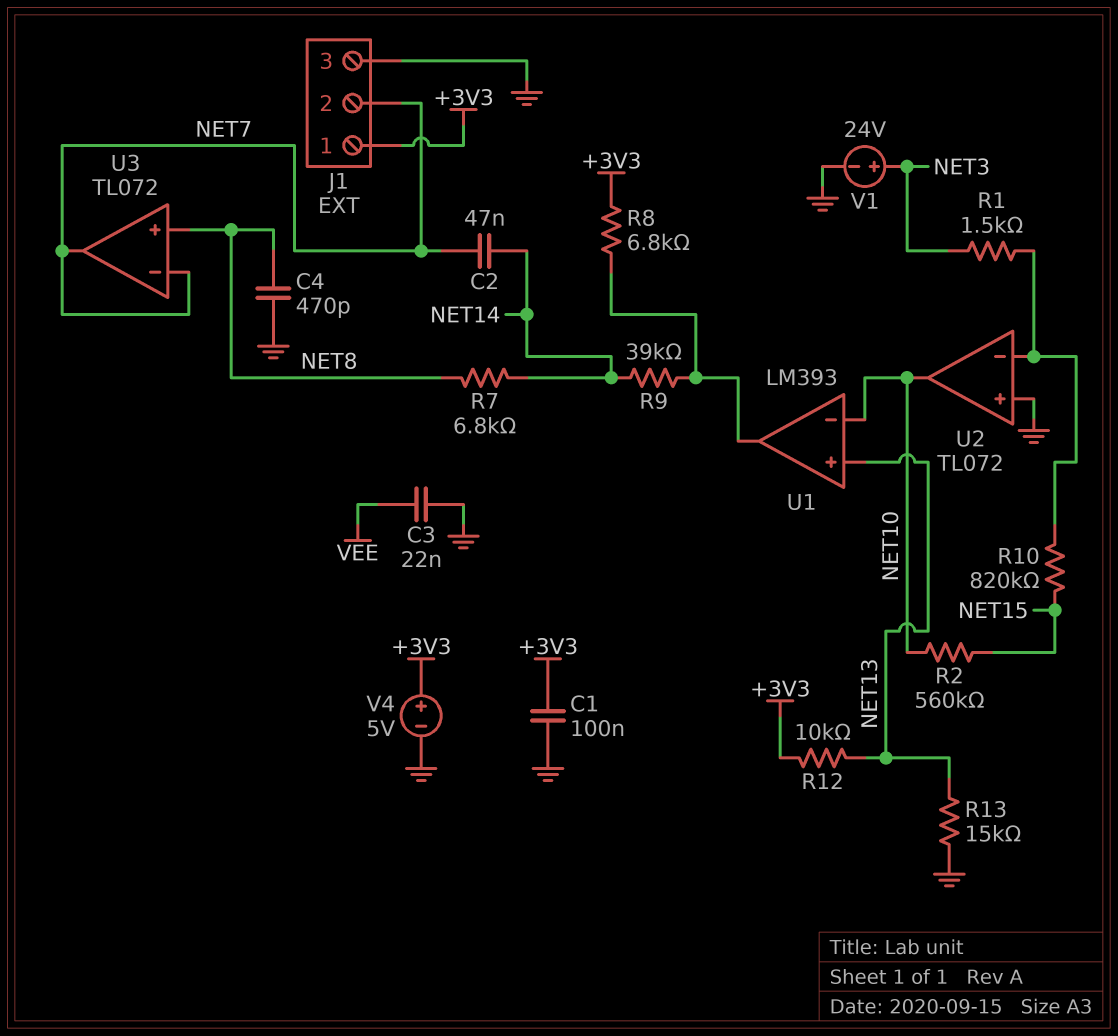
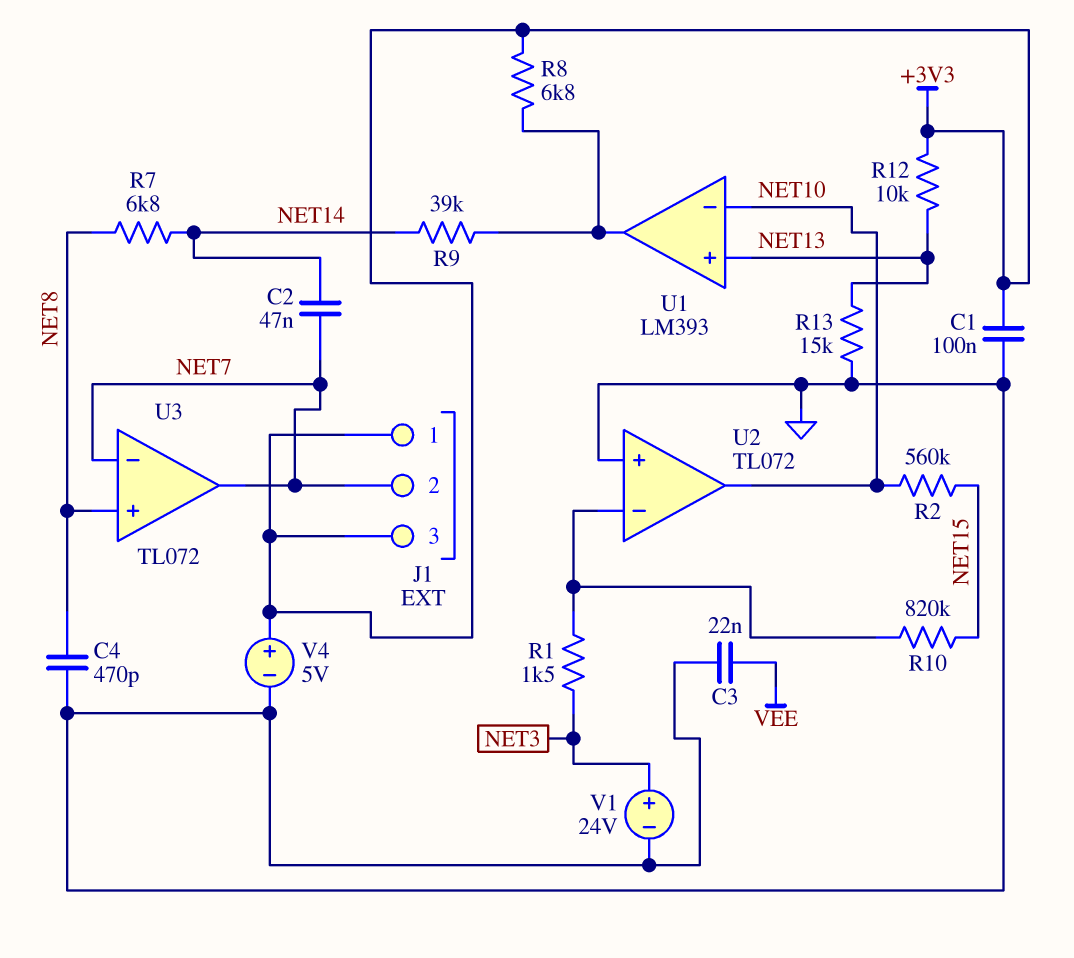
J1 pin 3: GND -> +3V3

